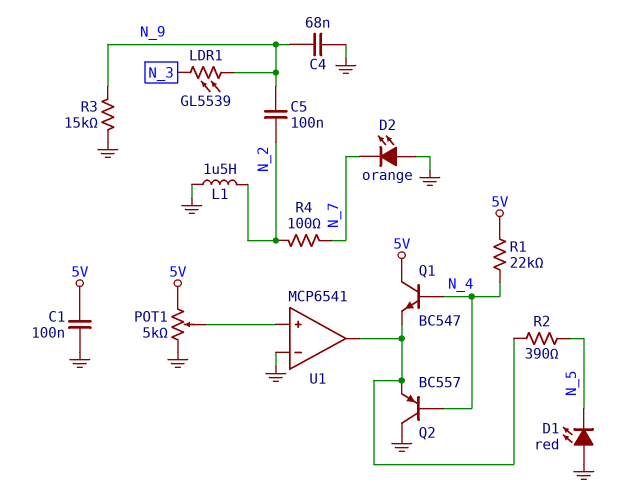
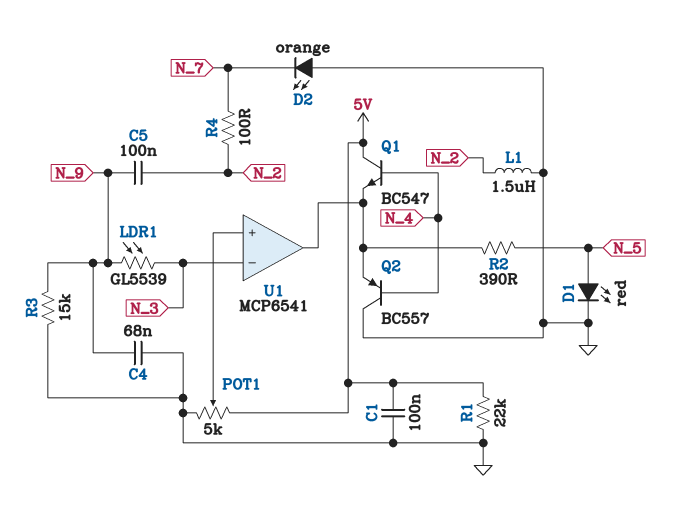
D1: LED red (A GND, K N_5) -> LED red (A N_5, K GND)
R1: 22k (5V, N_4) -> 22k (5V, GND)
U1 pin in-: GND -> N_3

